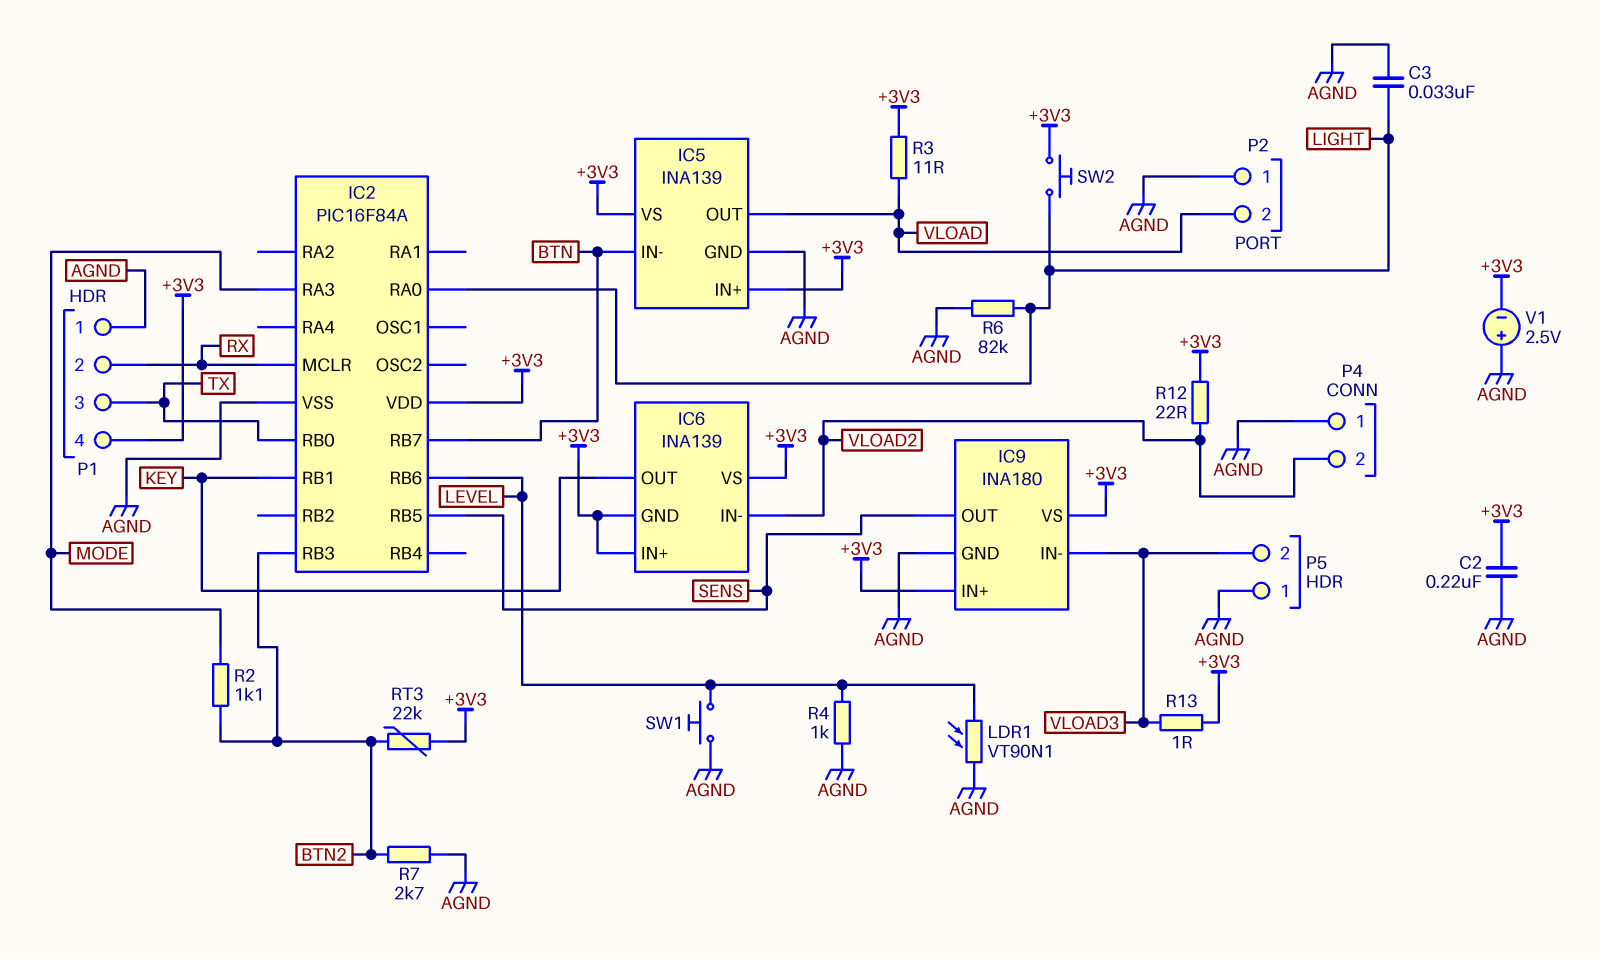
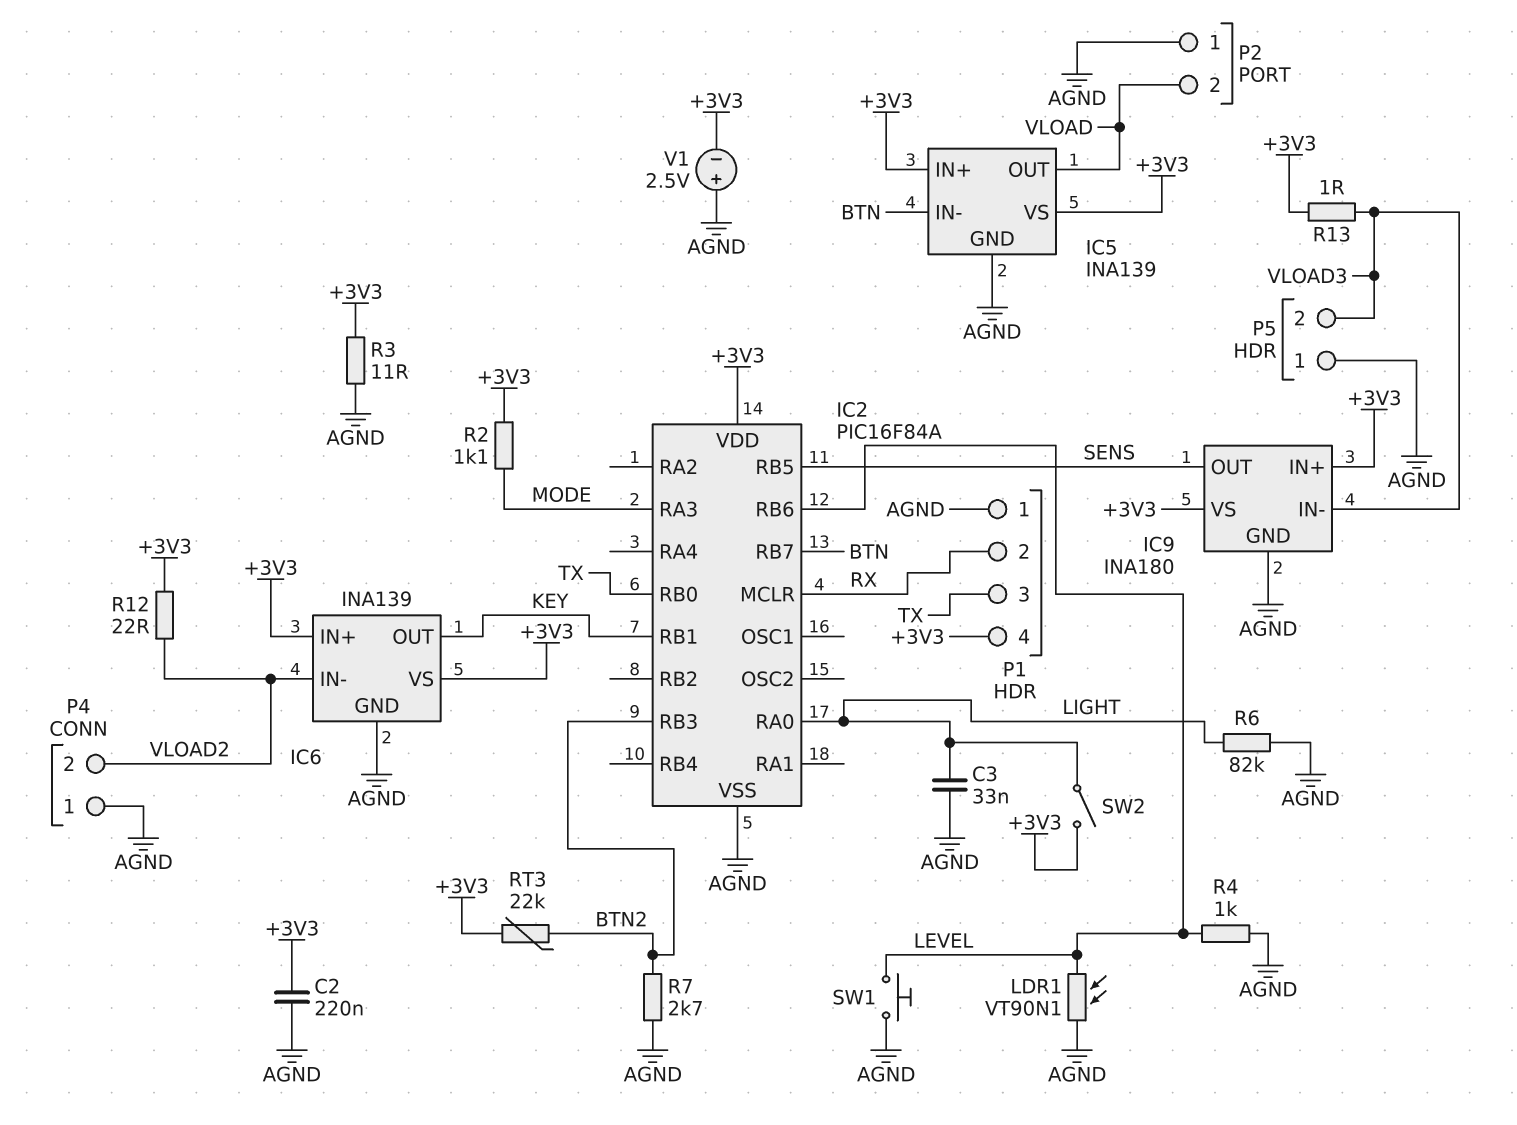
IC6 pin GND: +3V3 -> AGND
R2: 1.1k (BTN2, MODE) -> 1.1k (+3V3, MODE)
R3: 11 (+3V3, VLOAD) -> 11 (+3V3, AGND)
SW2: button (+3V3, LIGHT) -> switch (+3V3, LIGHT)

